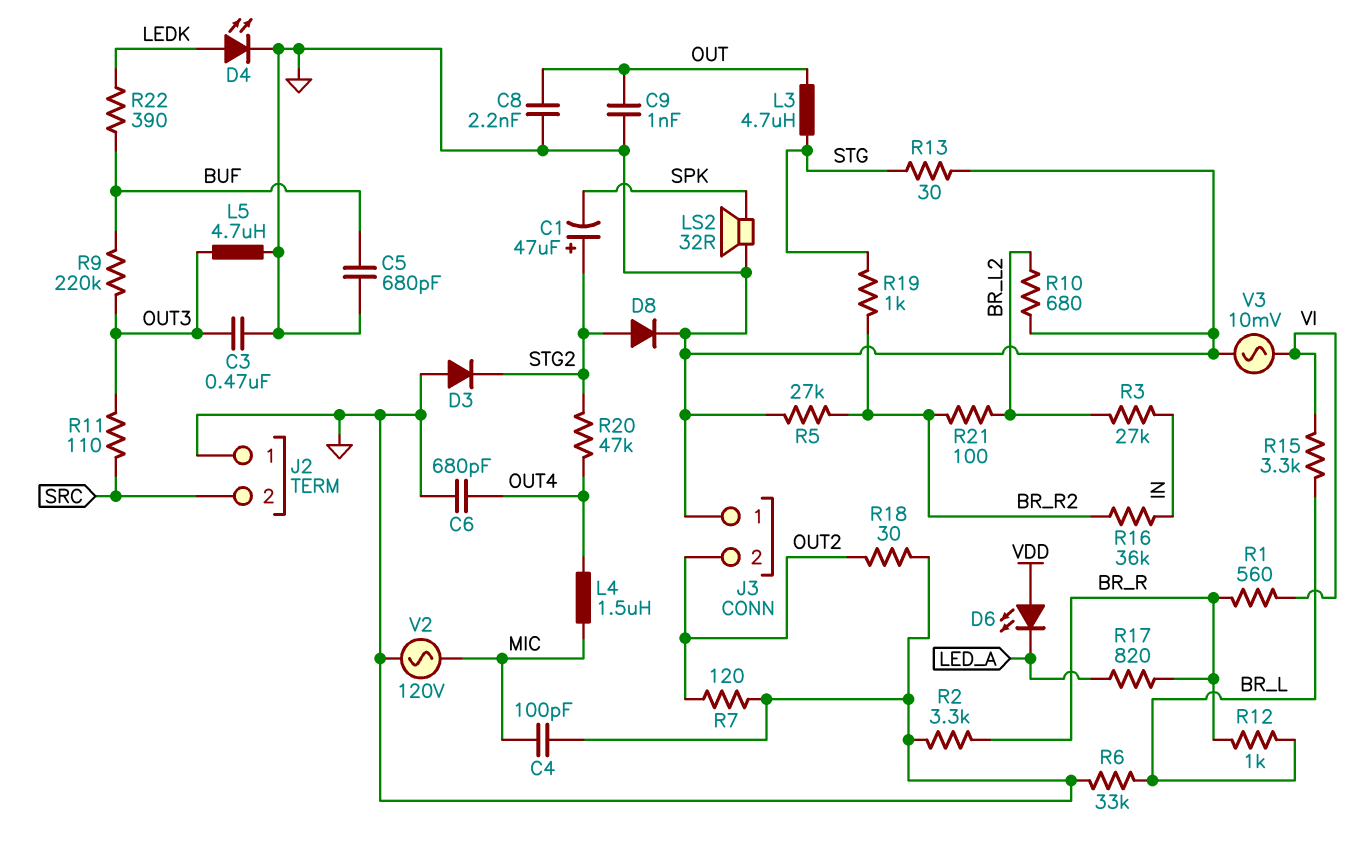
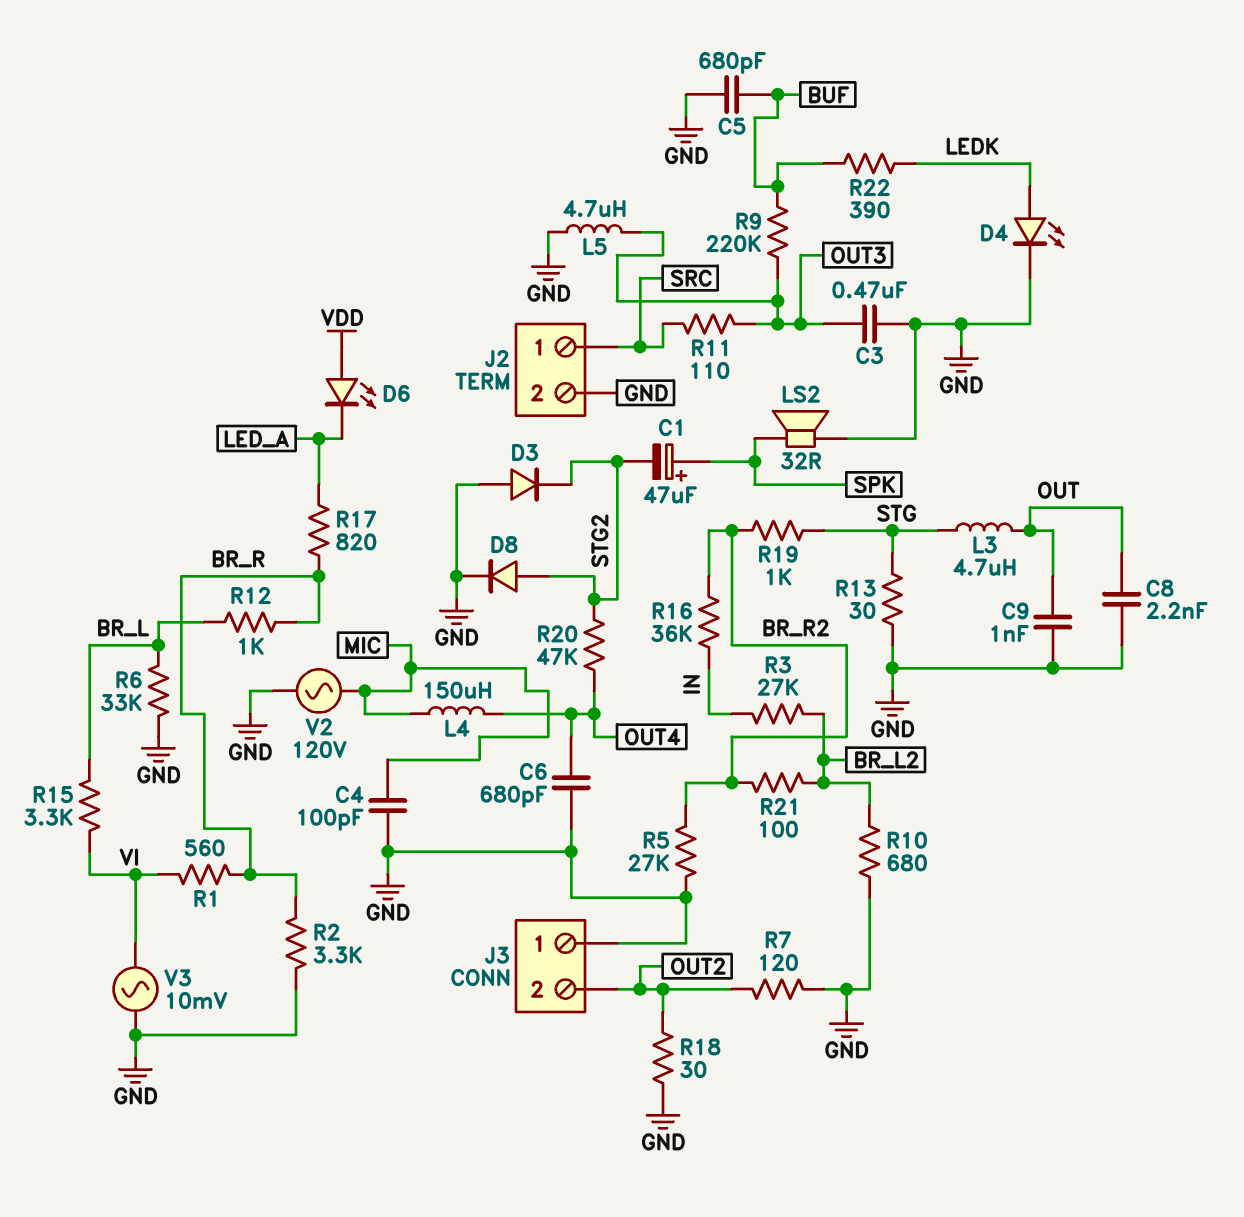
C1: 47uF (plus STG2, minus SPK) -> 47uF (plus SPK, minus STG2)
J2 pin 1: GND -> SRC
J2 pin 2: SRC -> GND
L4: 1.5uH (MIC, OUT4) -> 150uH (MIC, OUT4)

